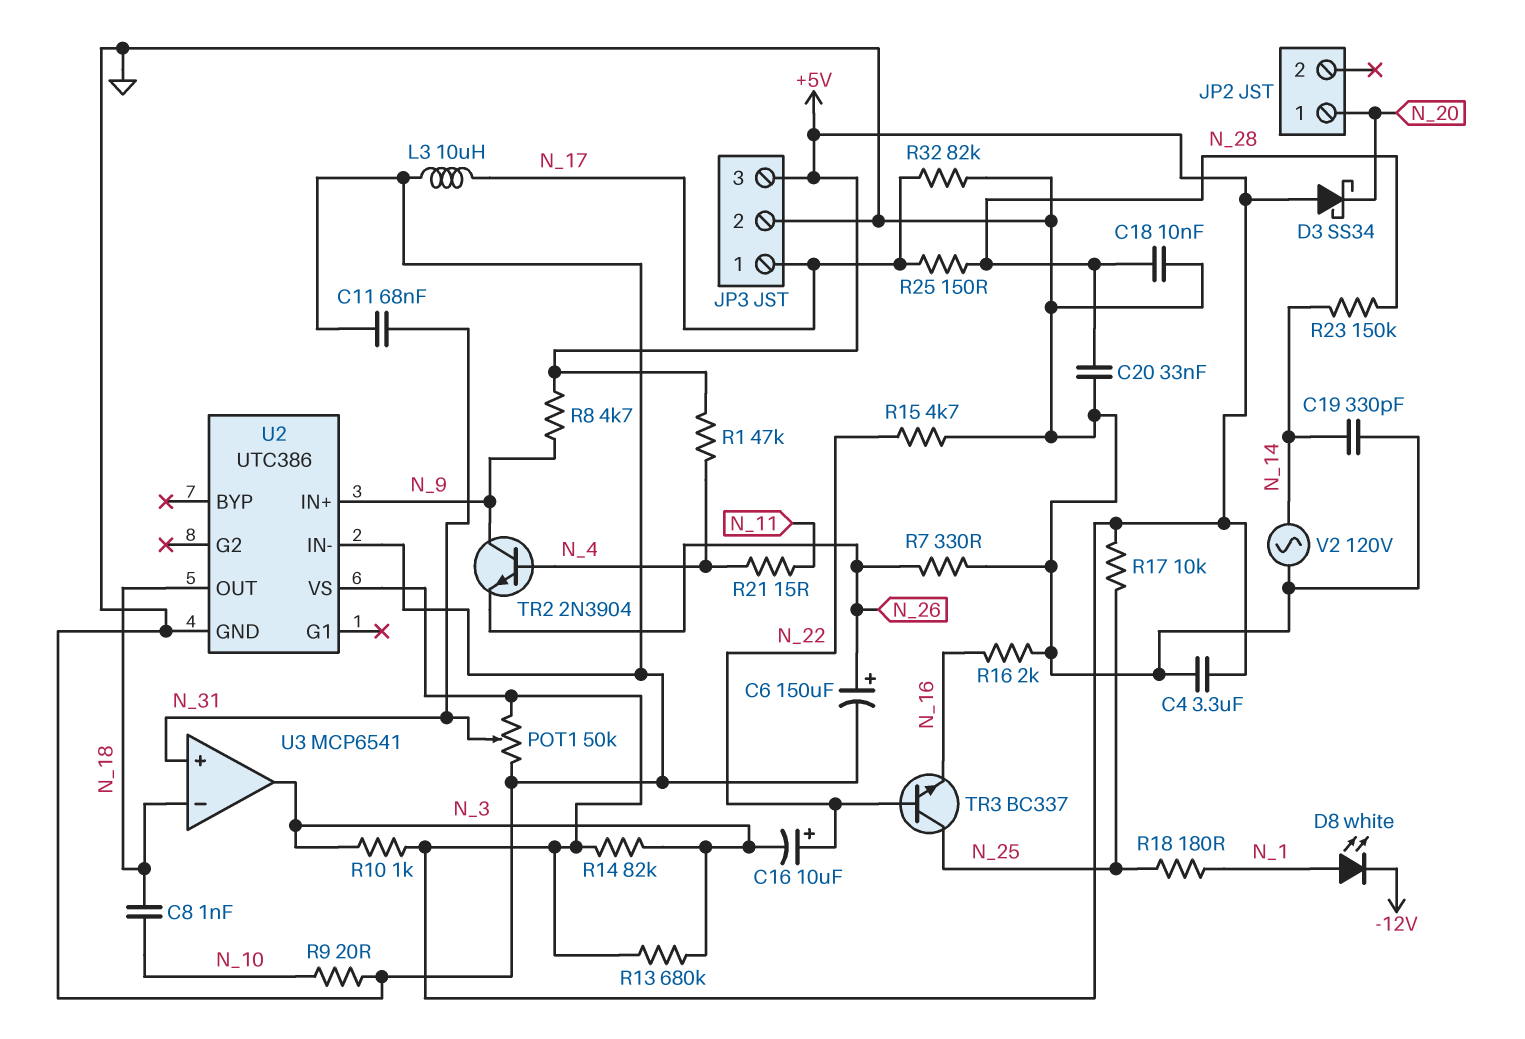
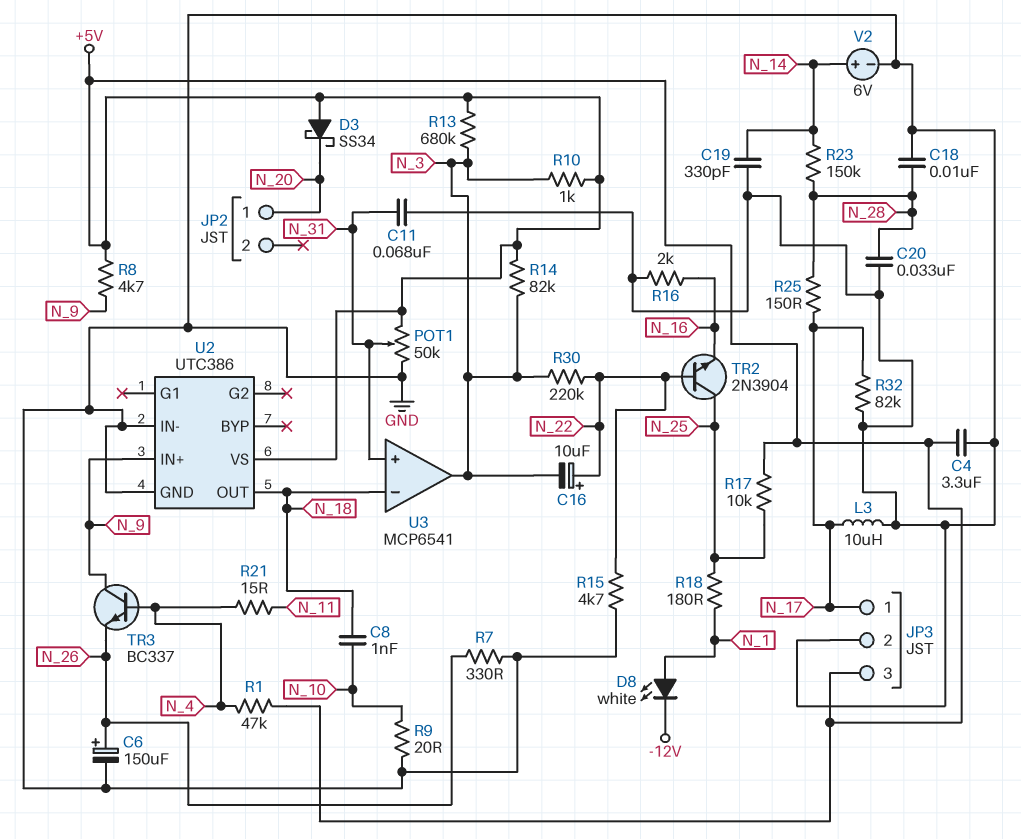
R30: none -> 220k (N_3, N_22)
TR2: NPN 2N3904 (B N_4, C N_9, E N_26) -> NPN 2N3904 (B N_22, C N_25, E N_16)
TR3: NPN BC337 (B N_22, C N_25, E N_16) -> NPN BC337 (B N_4, C N_9, E N_26)
V2: AC 120V (GND, N_14) -> 6V (plus N_14, minus GND)

